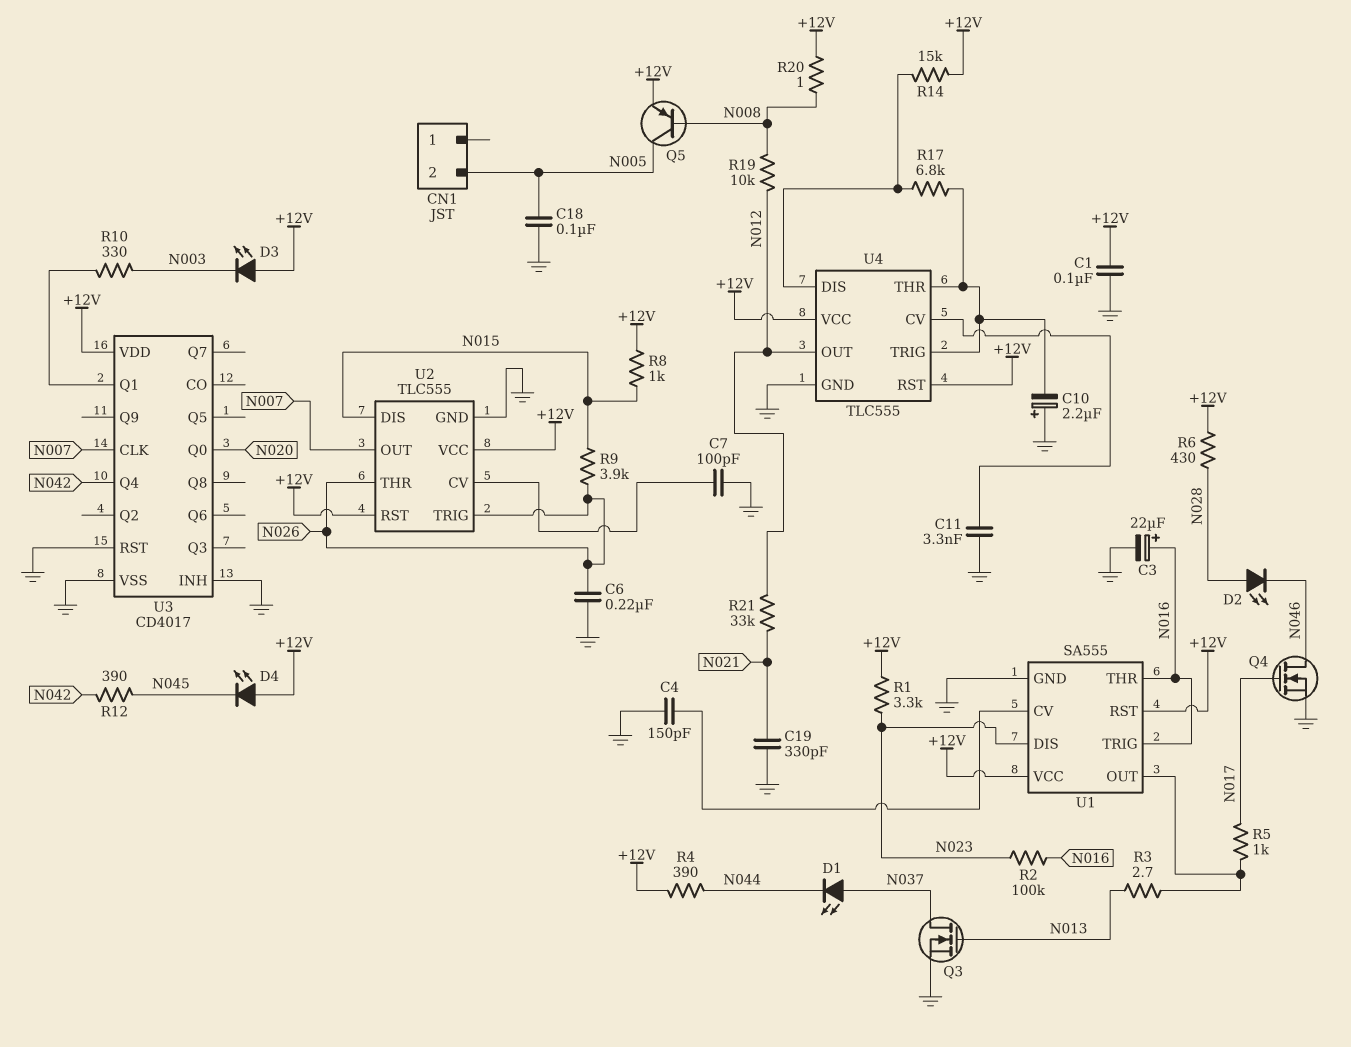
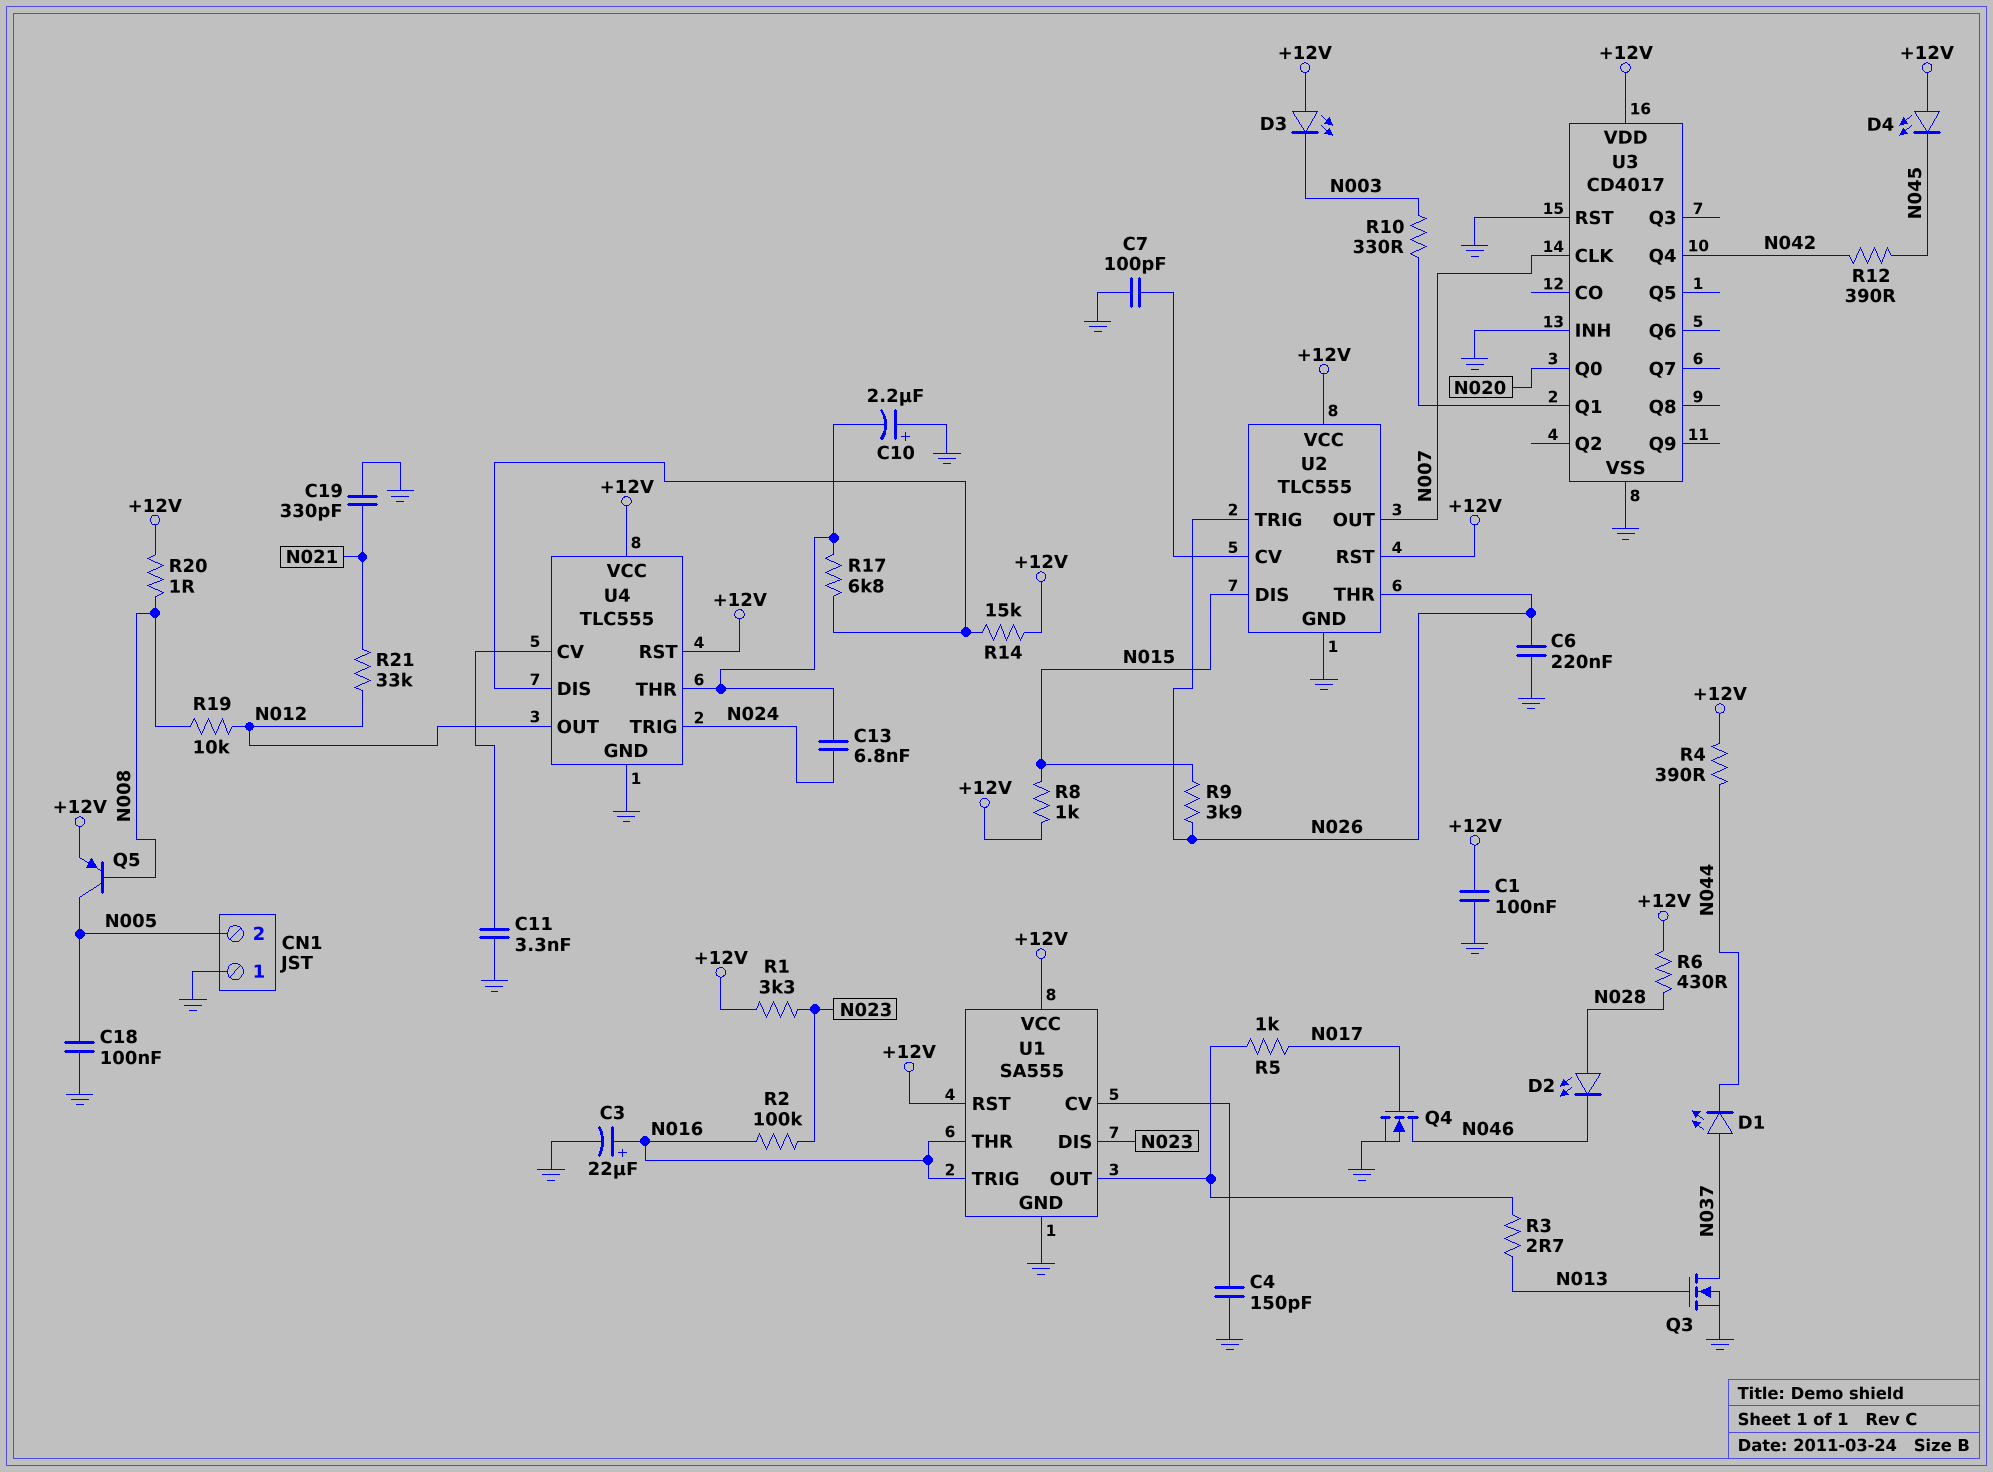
C13: none -> 6.8nF (N024, U4/THR)
CN1 pin 1: none -> GND
U4 pin TRIG: U4/THR -> N024

